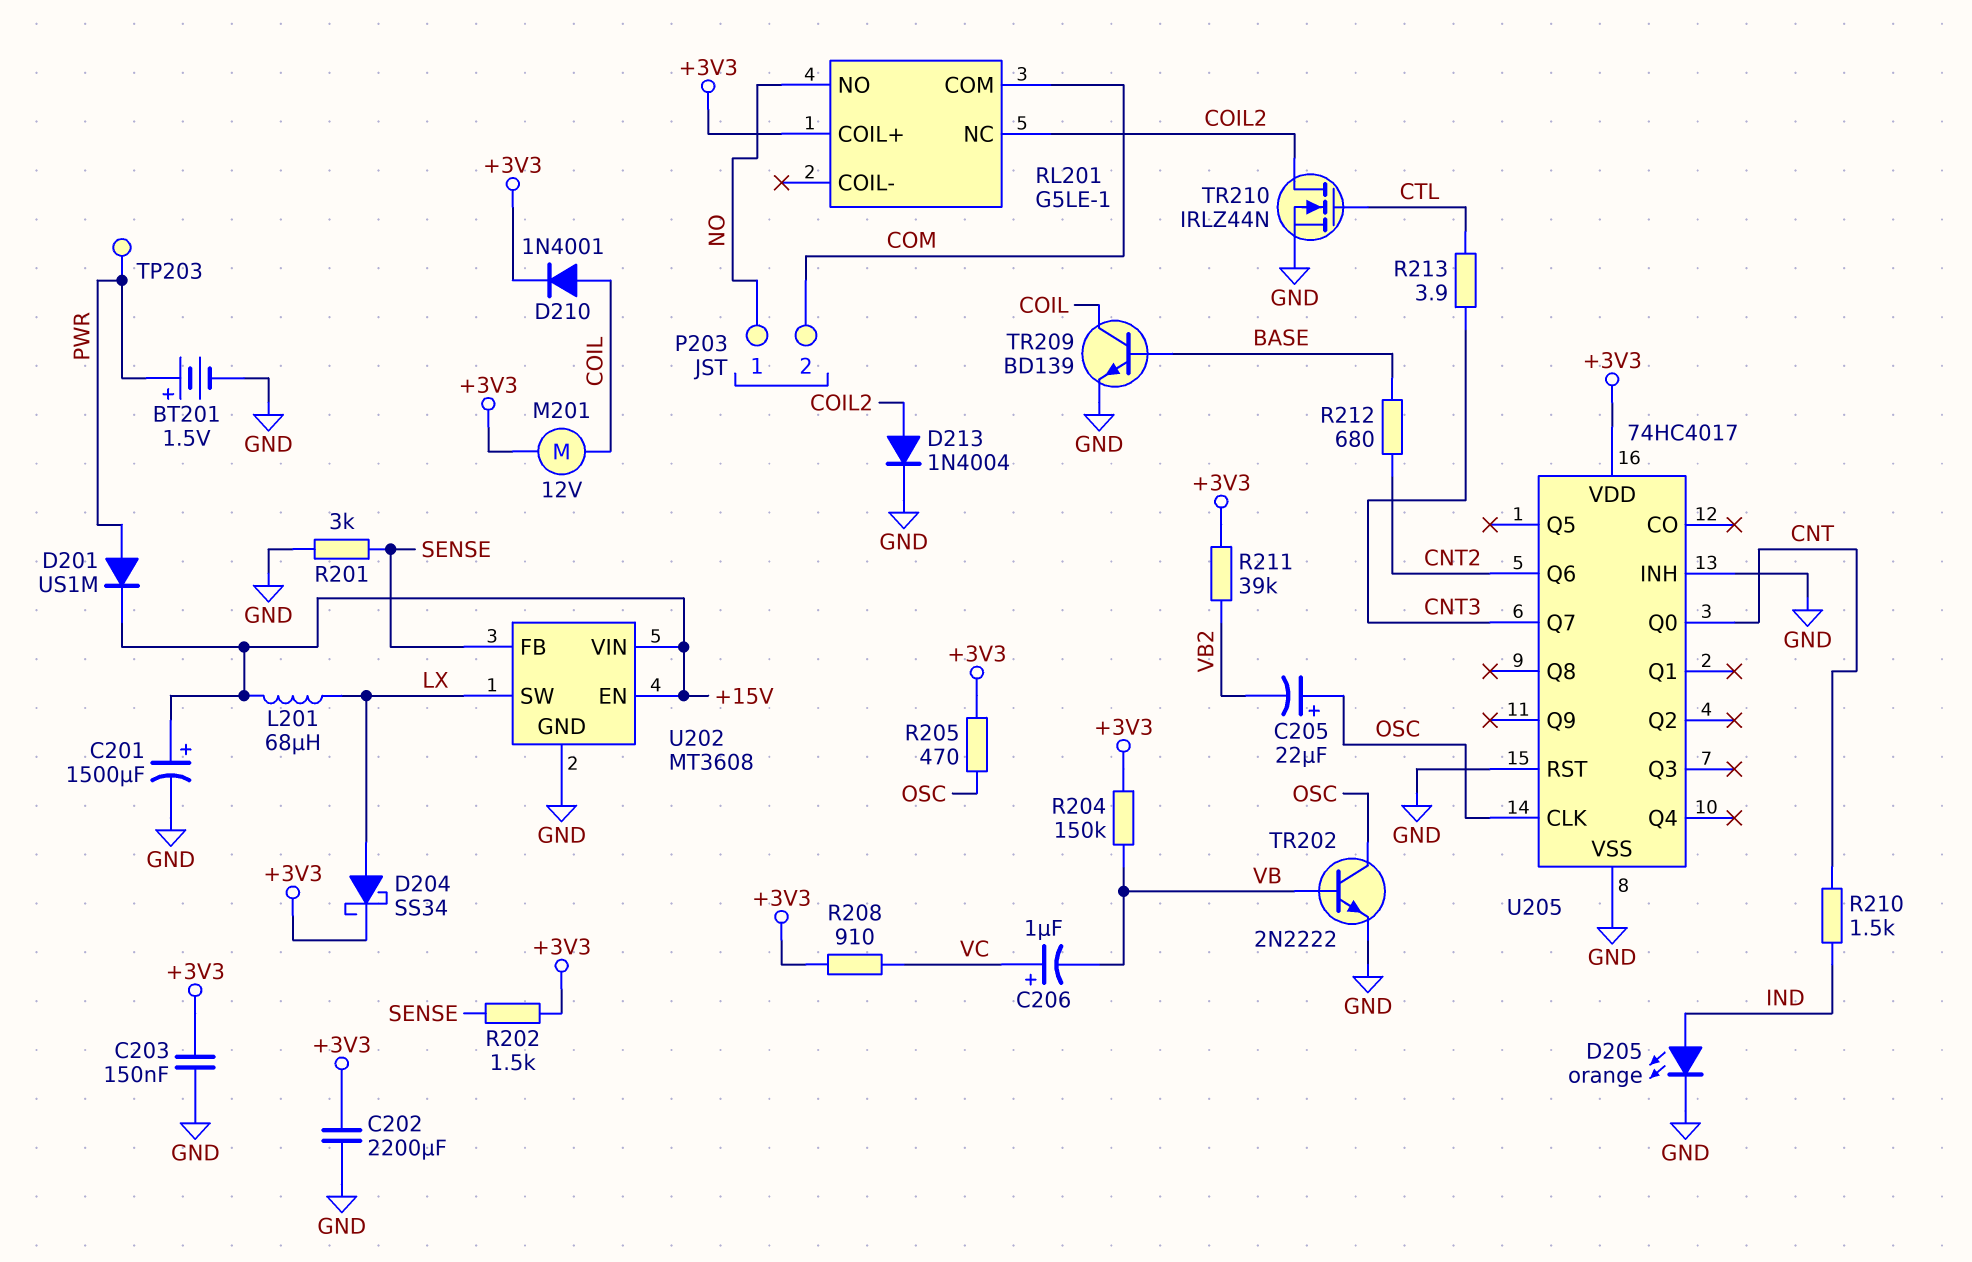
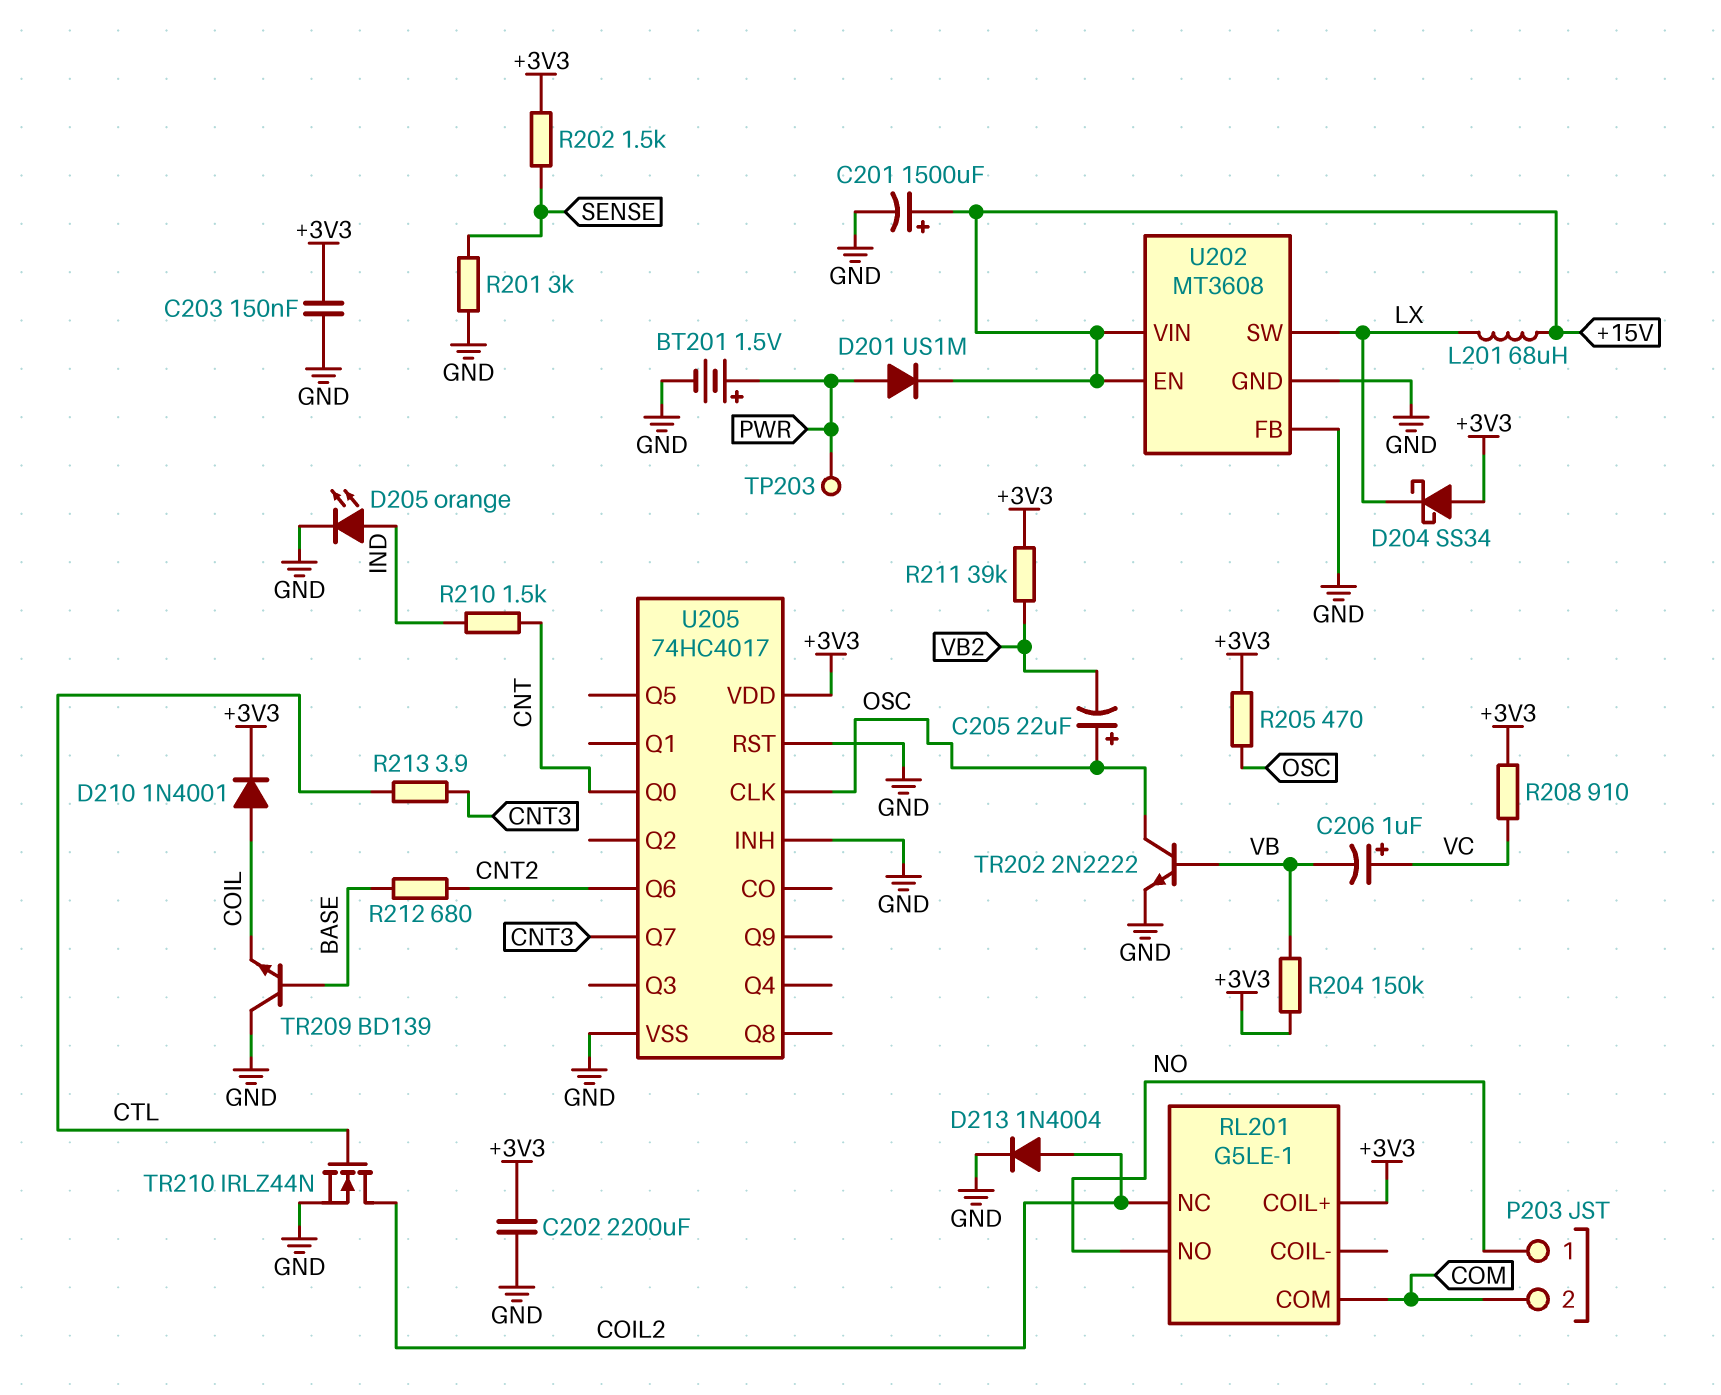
D204: schottky SS34 (A LX, K +3V3) -> schottky SS34 (A +3V3, K LX)
M201: motor 12V (+3V3, COIL) -> none
TR209: NPN BD139 (B BASE, C COIL, E GND) -> NPN BD139 (B BASE, C GND, E COIL)
U202 pin FB: SENSE -> GND

